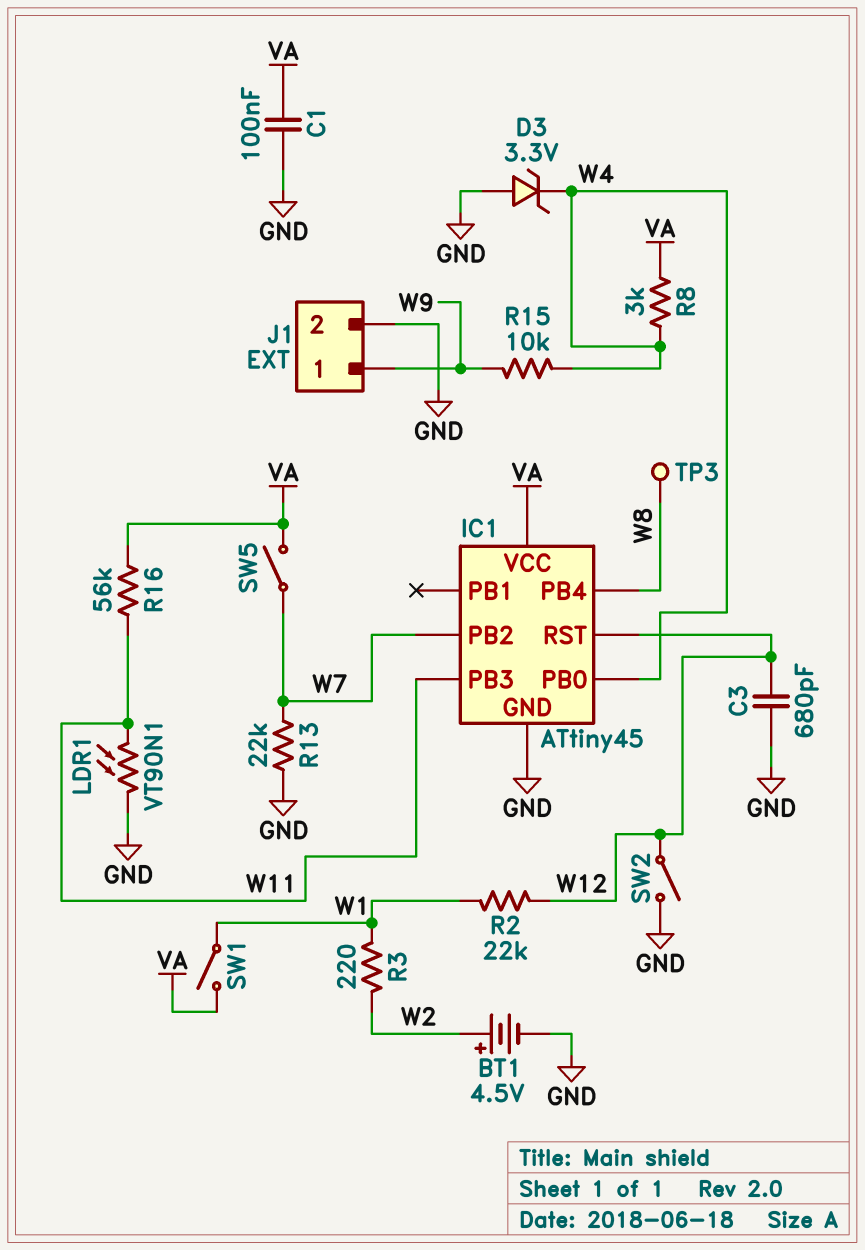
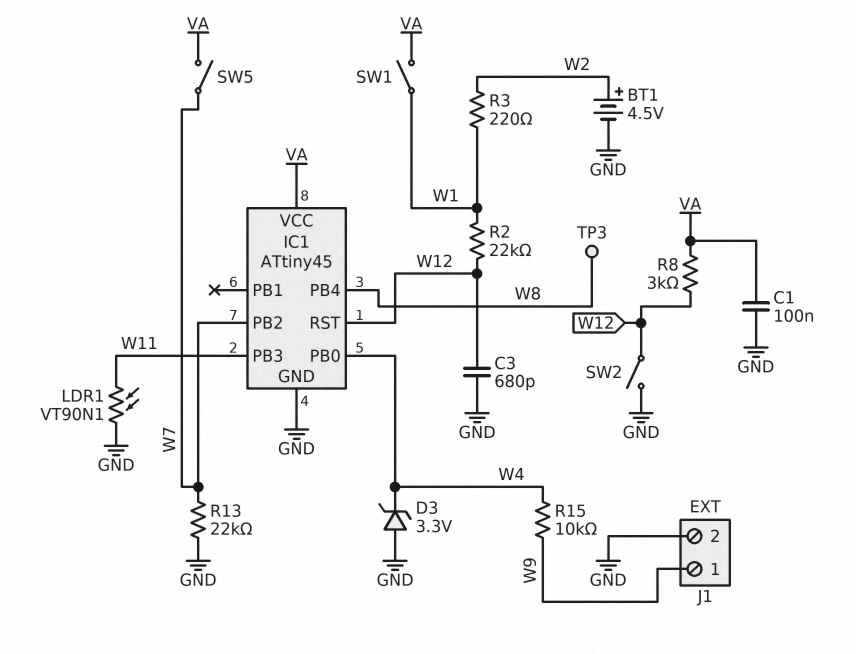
R8: 3k (VA, W4) -> 3k (VA, W12)
R16: 56k (VA, W11) -> none

